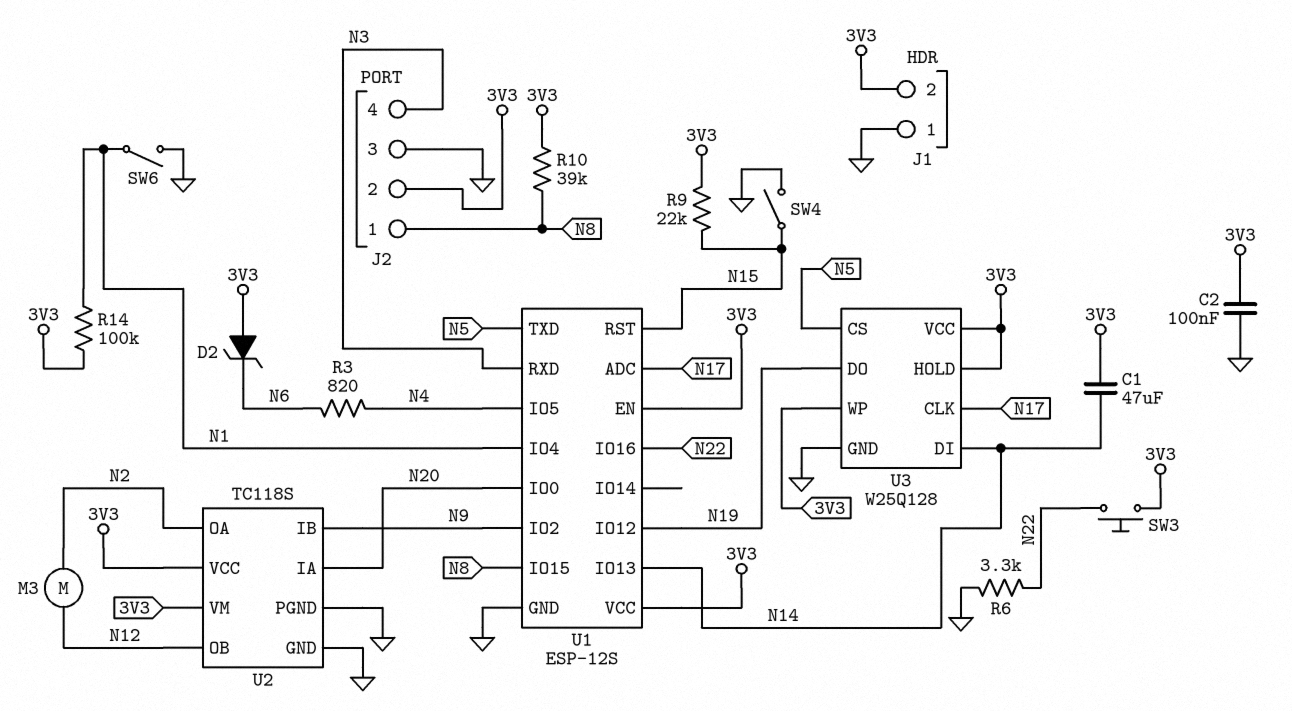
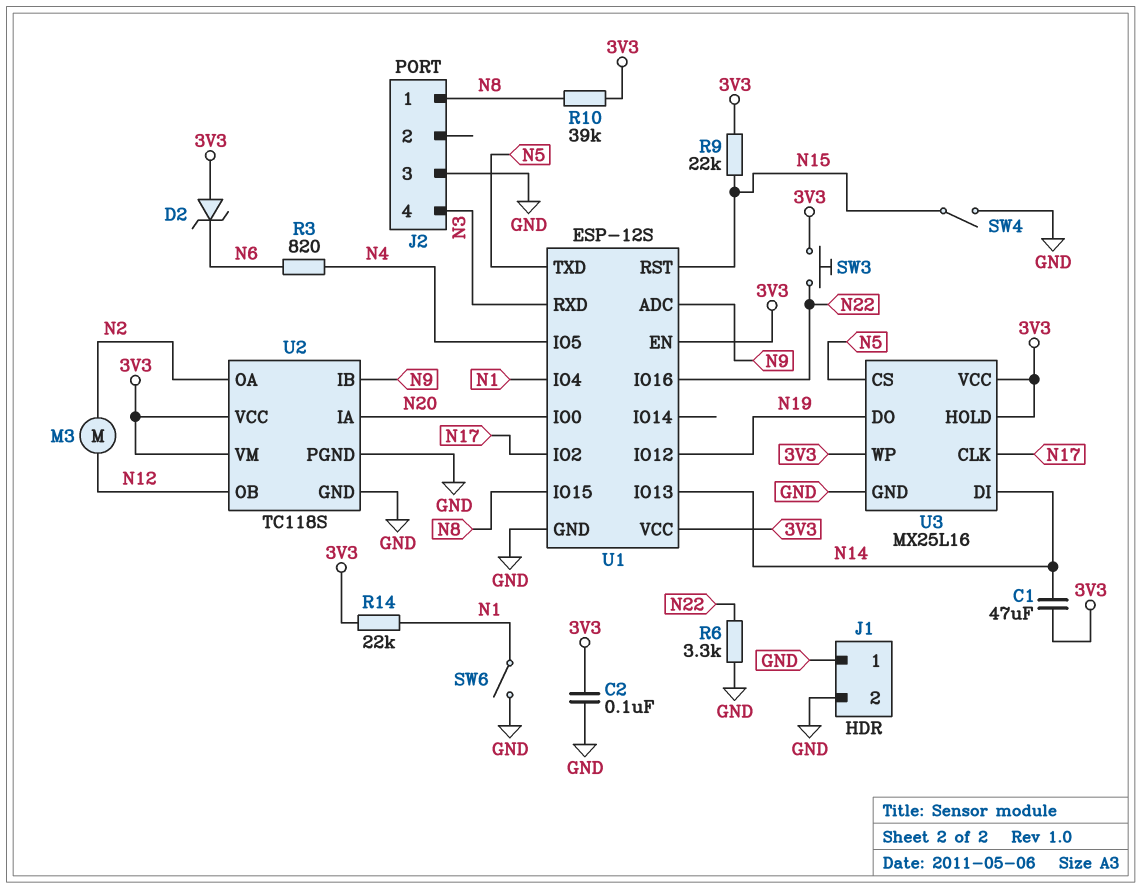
J1 pin 2: 3V3 -> GND
J2 pin 2: 3V3 -> none
R14: 100k (3V3, N1) -> 22k (3V3, N1)
U1 pin ADC: N17 -> N9
U1 pin IO2: N9 -> N17
U3: W25Q128 -> MX25L16

